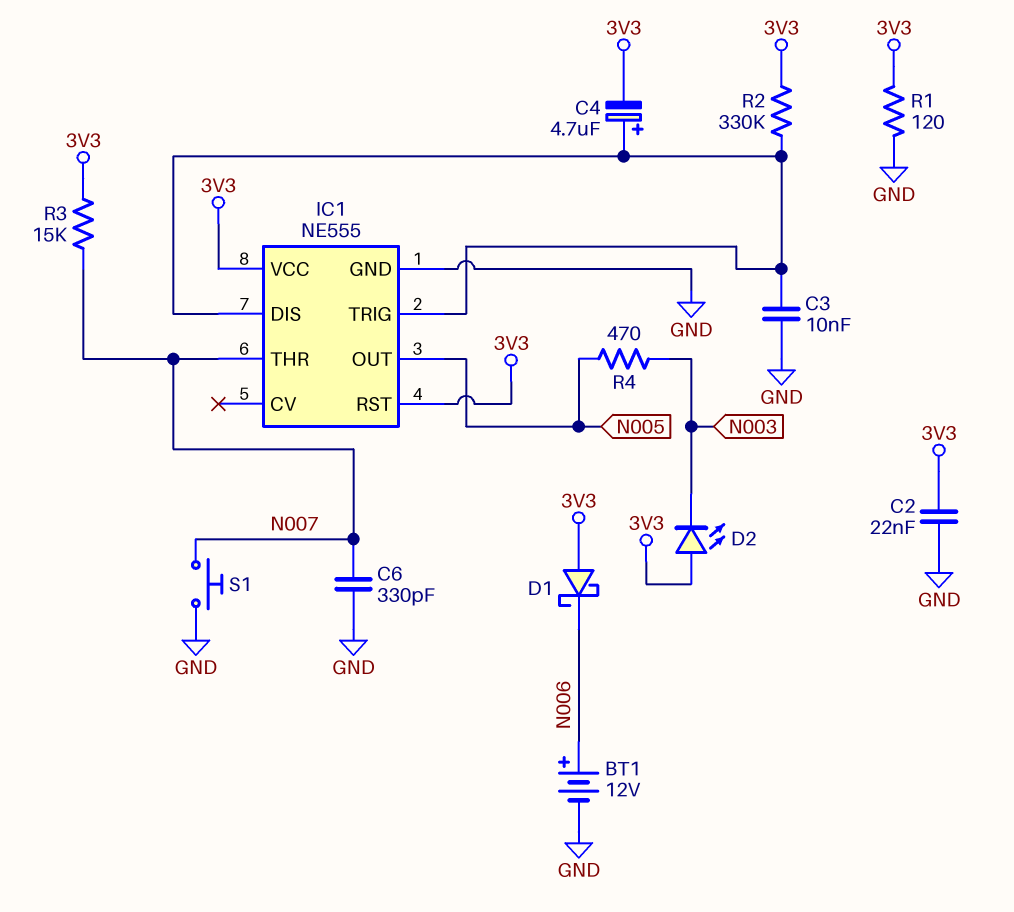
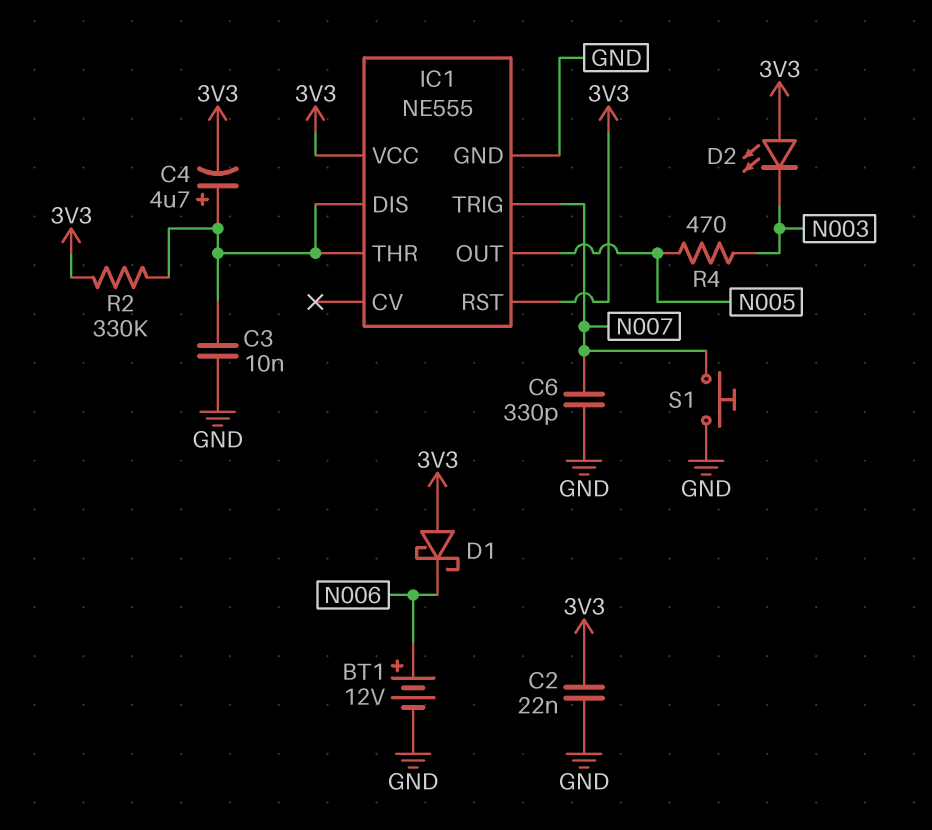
IC1 pin THR: N007 -> IC1/DIS
IC1 pin TRIG: IC1/DIS -> N007
R1: 120 (3V3, GND) -> none
R3: 15k (3V3, N007) -> none

